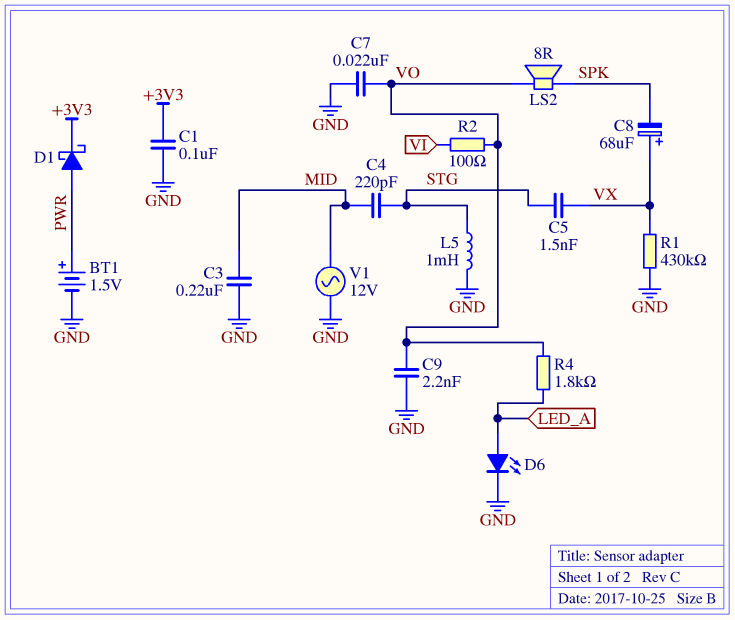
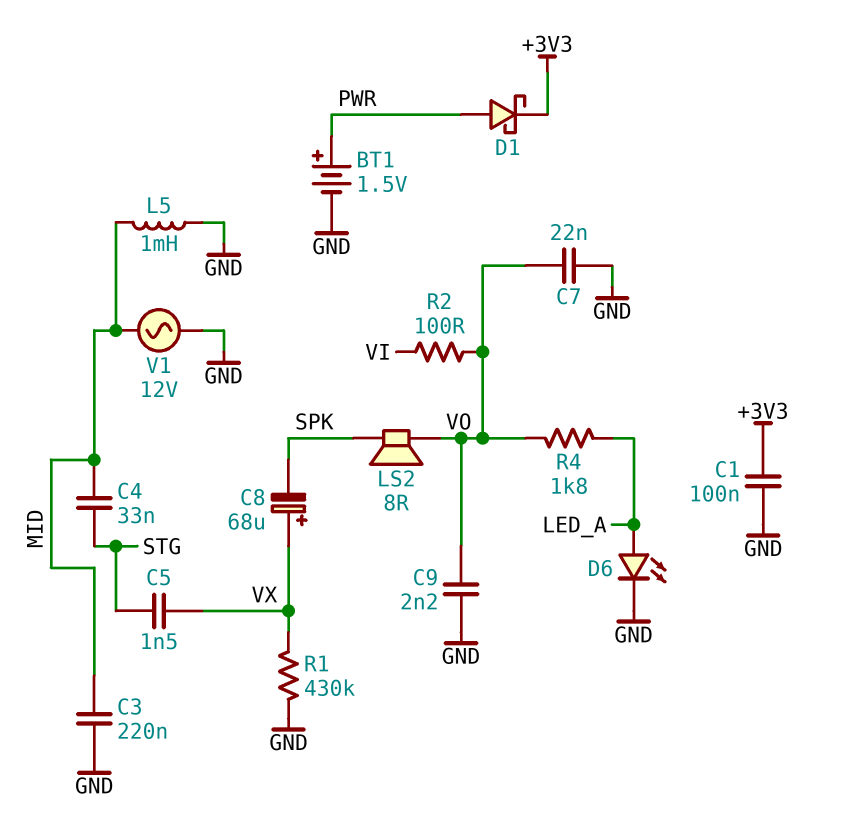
C4: 220pF (MID, STG) -> 33nF (MID, STG)
L5: 1mH (GND, STG) -> 1mH (GND, MID)

